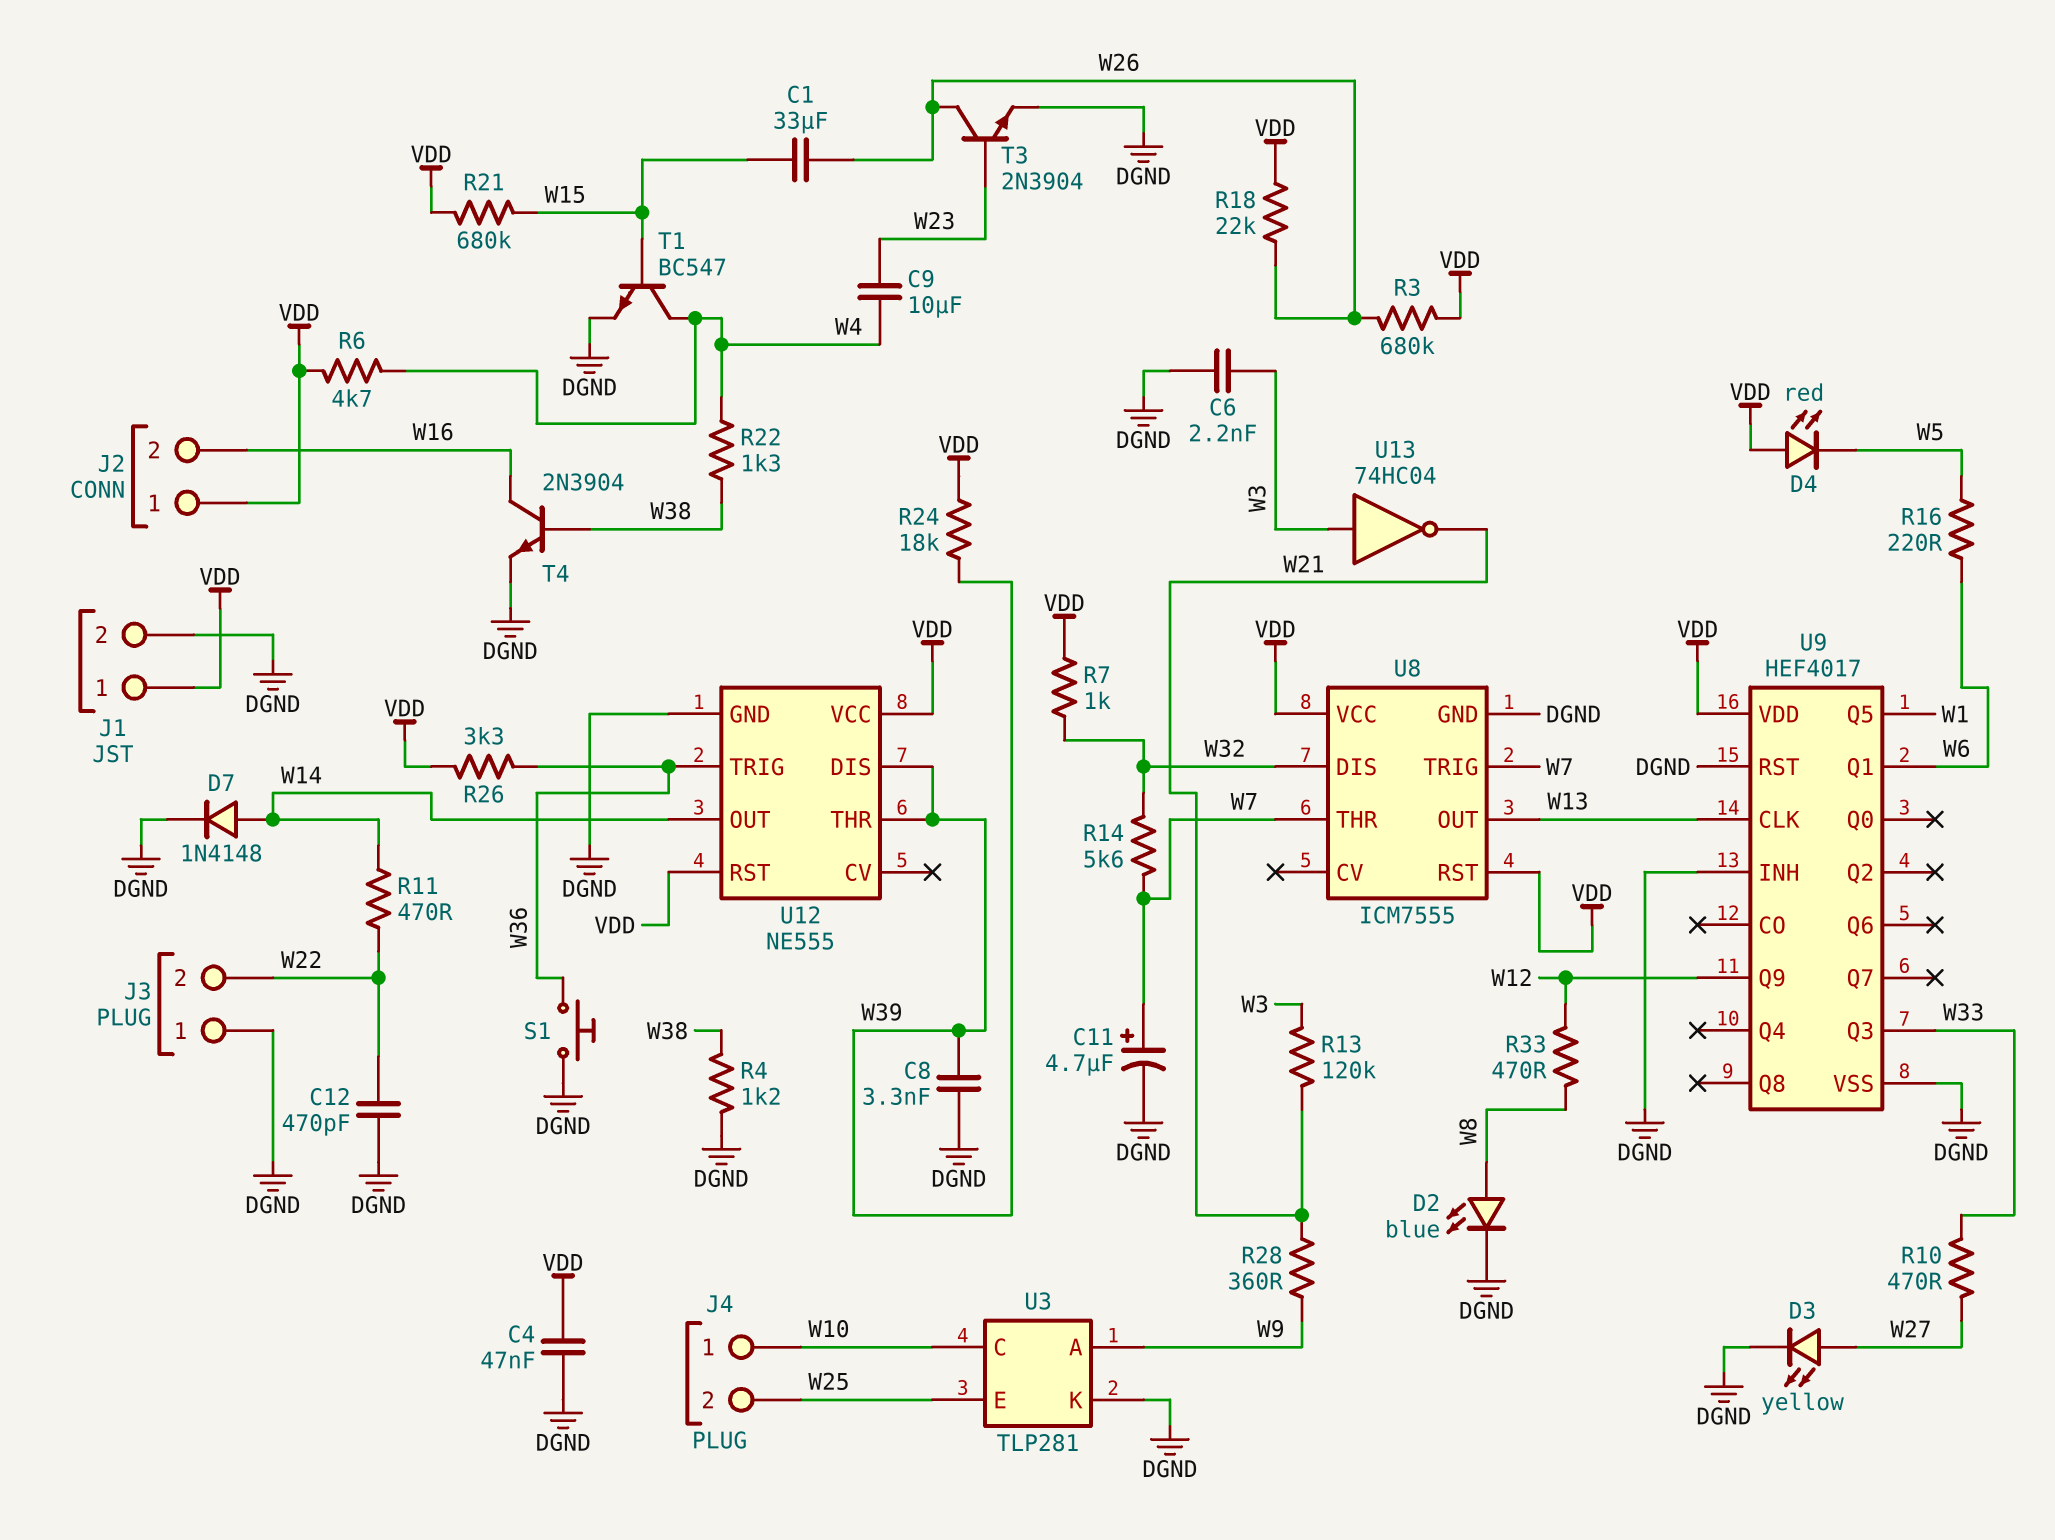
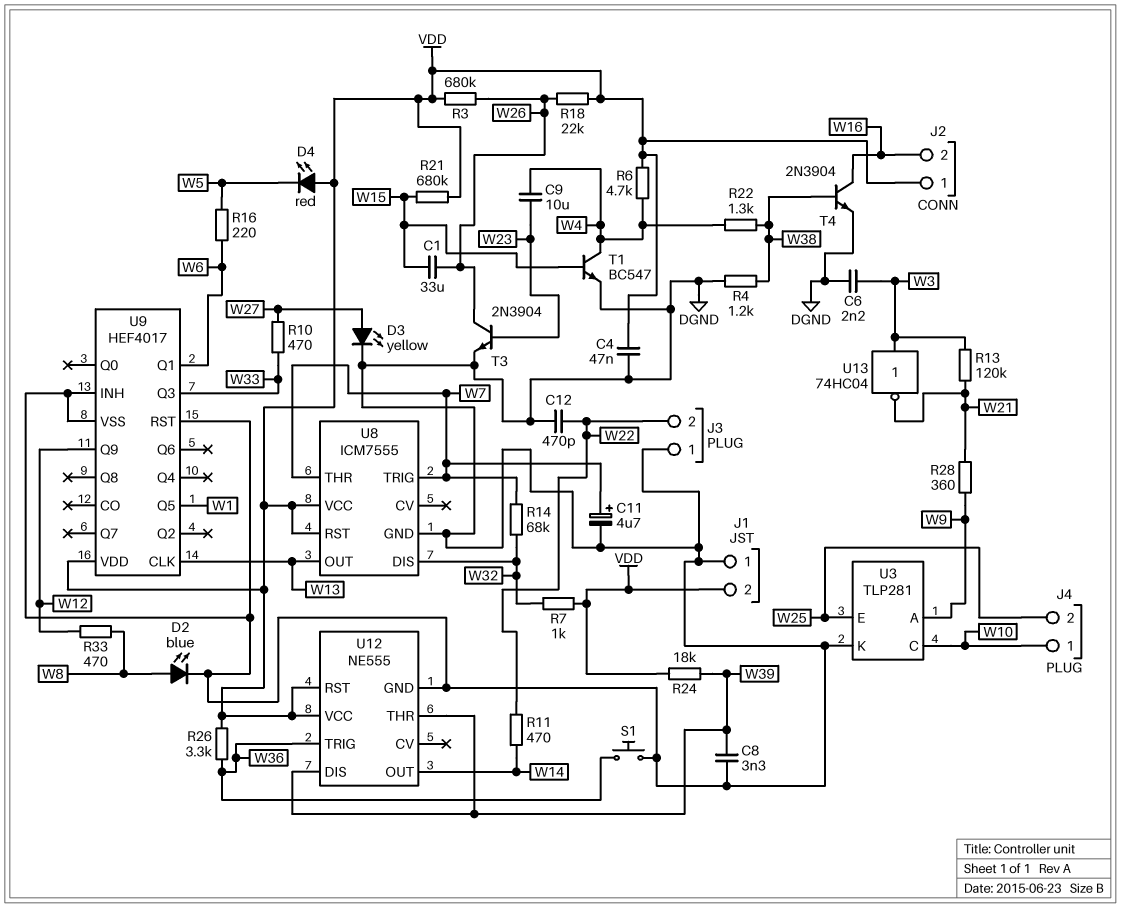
D7: diode 1N4148 (A W14, K DGND) -> none
J1 pin 1: VDD -> DGND
J1 pin 2: DGND -> VDD
R14: 5.6k (W7, W32) -> 68k (W7, W32)

